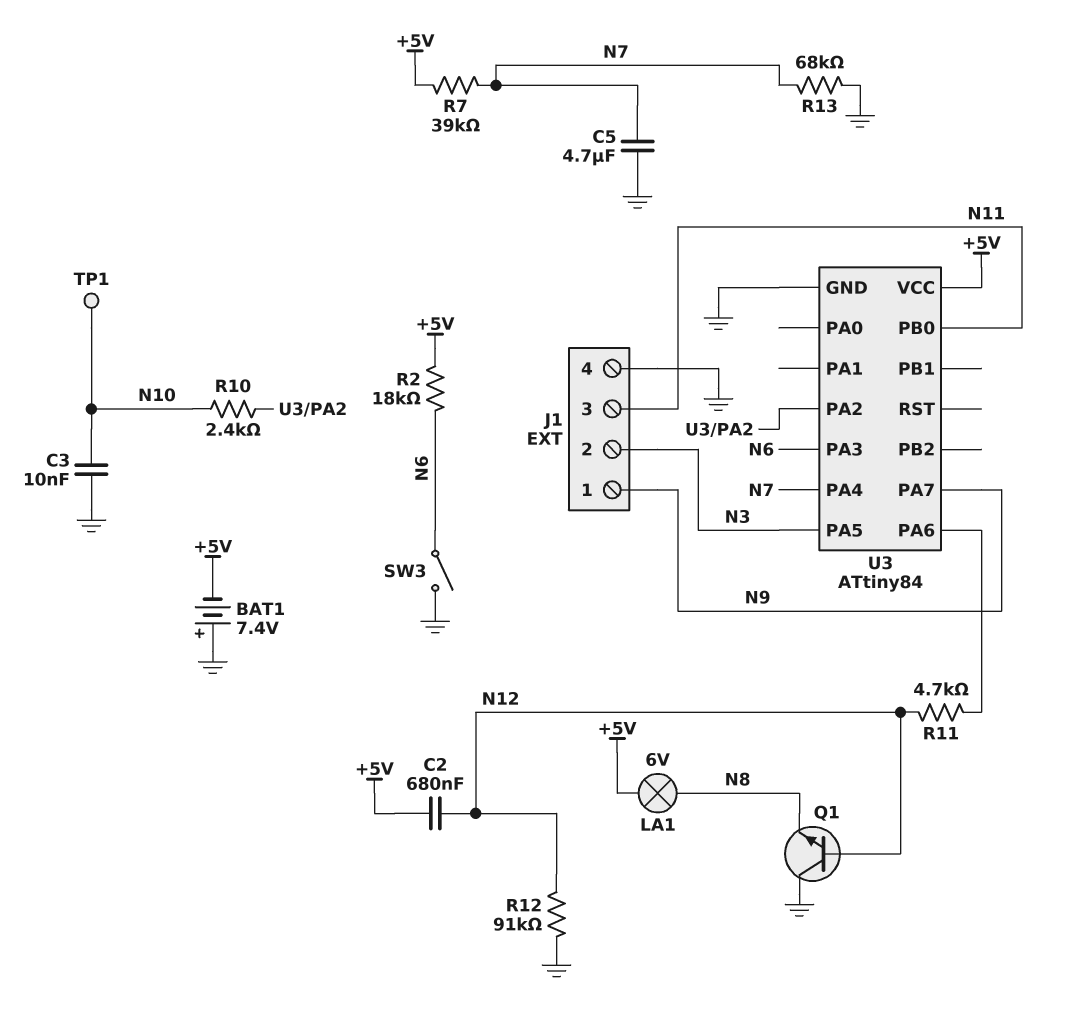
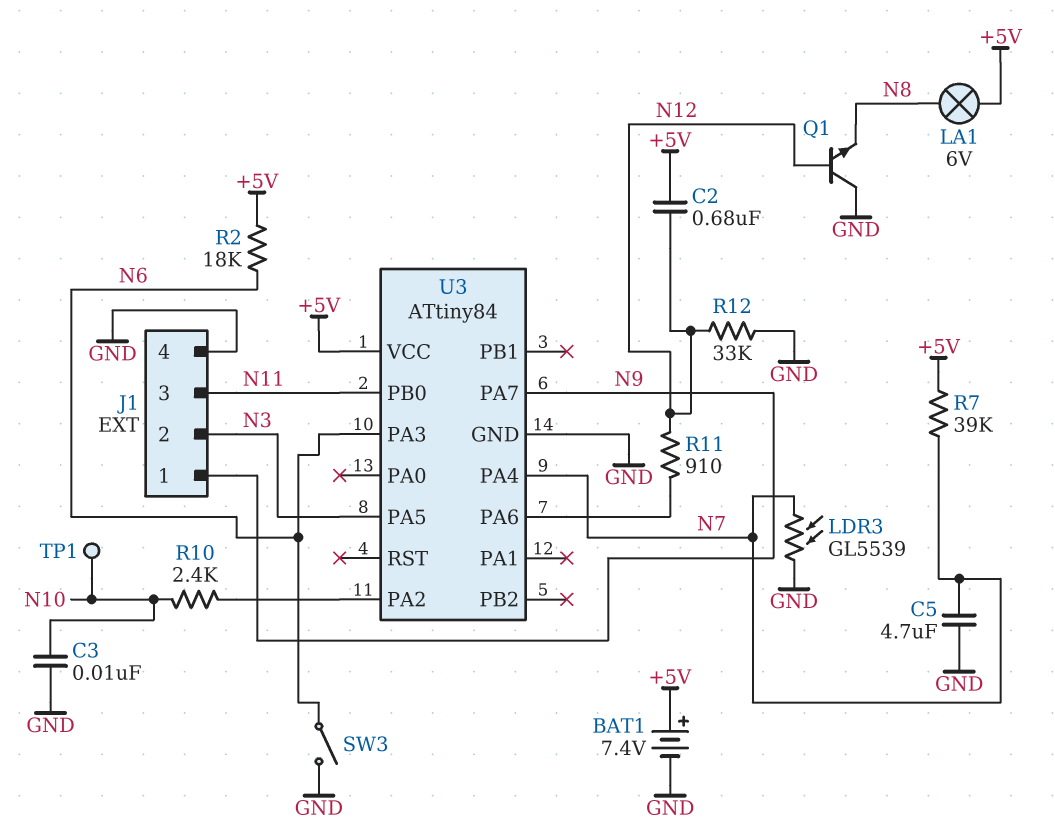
BAT1: 7.4V (plus GND, minus +5V) -> 7.4V (plus +5V, minus GND)
LDR3: none -> GL5539 (GND, N7)
R11: 4.7k (N12, U3/PA6) -> 910 (N12, U3/PA6)
R12: 91k (GND, N12) -> 33k (GND, N12)
R13: 68k (GND, N7) -> none

